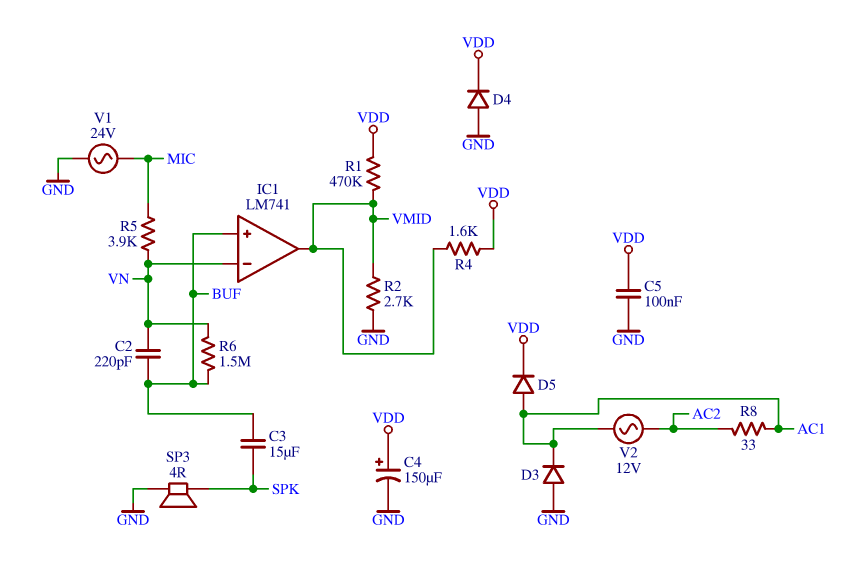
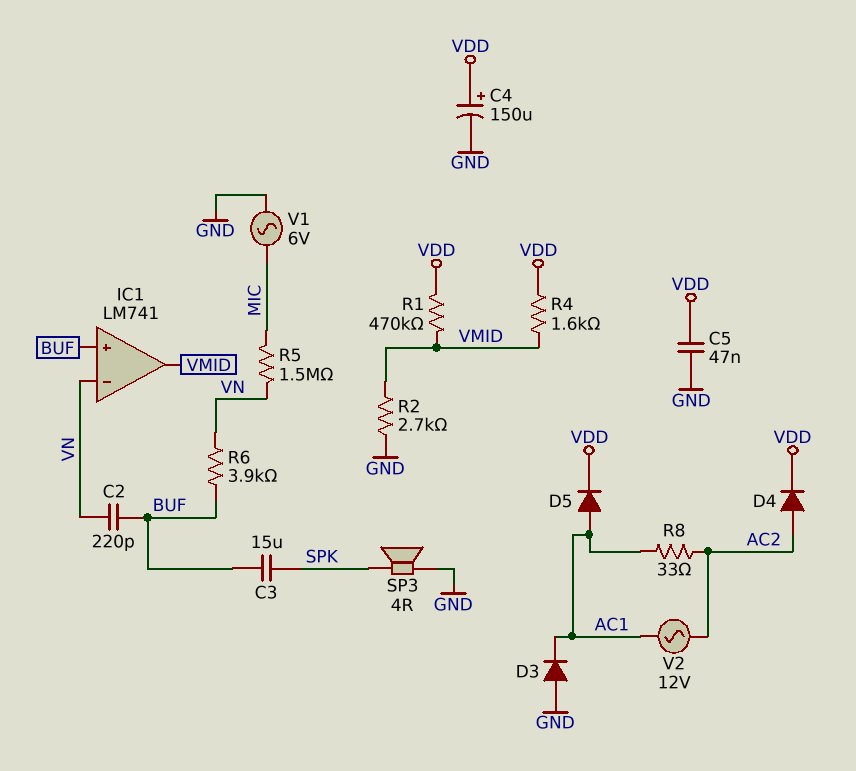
C5: 100nF (GND, VDD) -> 47nF (GND, VDD)
D4: diode (A GND, K VDD) -> diode (A AC2, K VDD)
R5: 3.9k (MIC, VN) -> 1.5M (MIC, VN)
R6: 1.5M (BUF, VN) -> 3.9k (BUF, VN)
V1: AC 24V (GND, MIC) -> AC 6V (GND, MIC)

